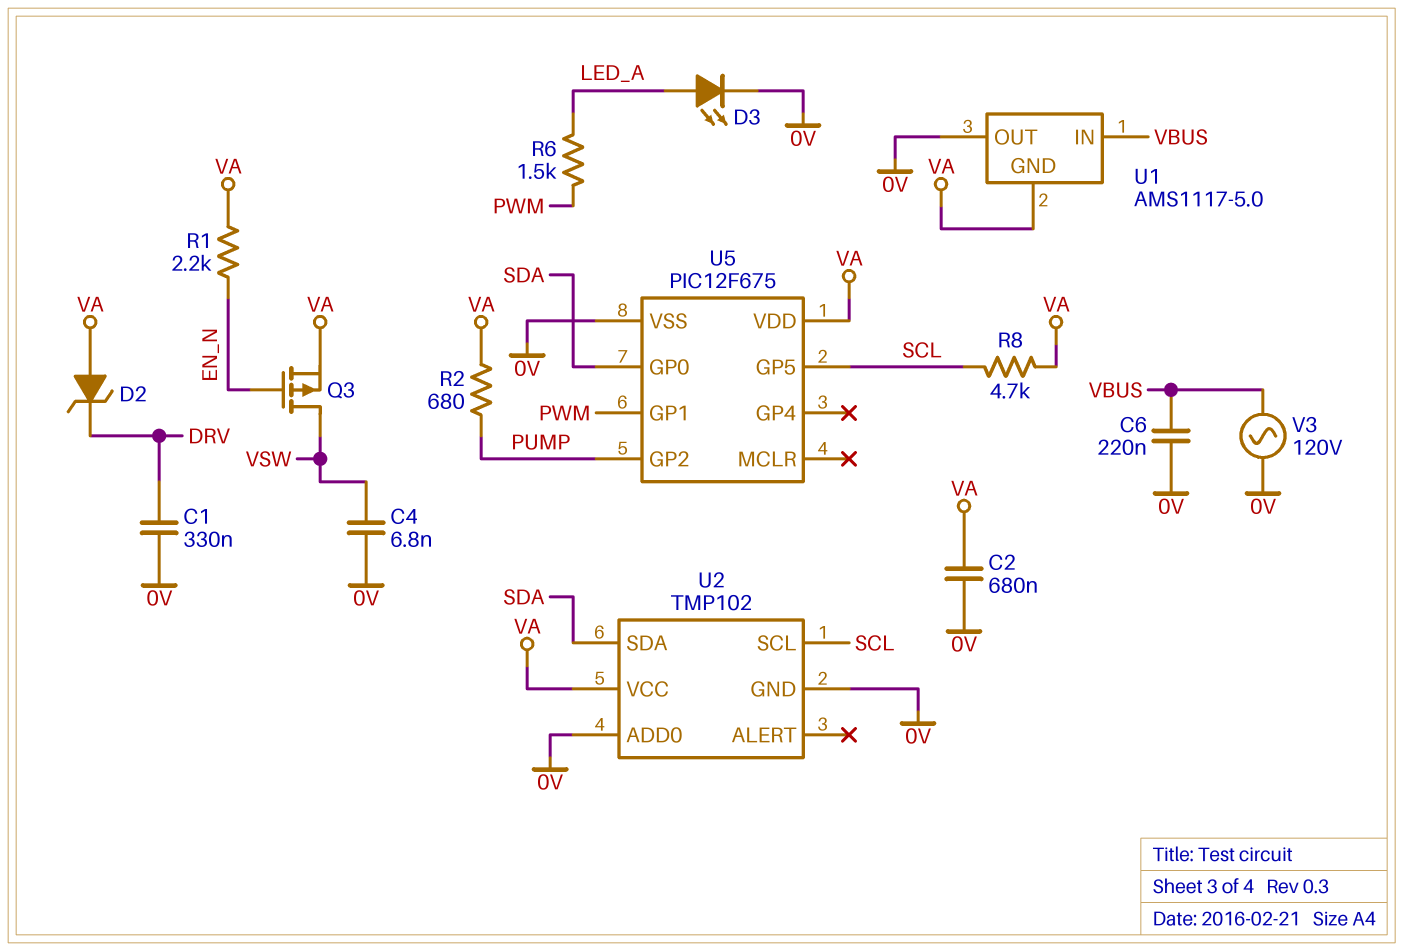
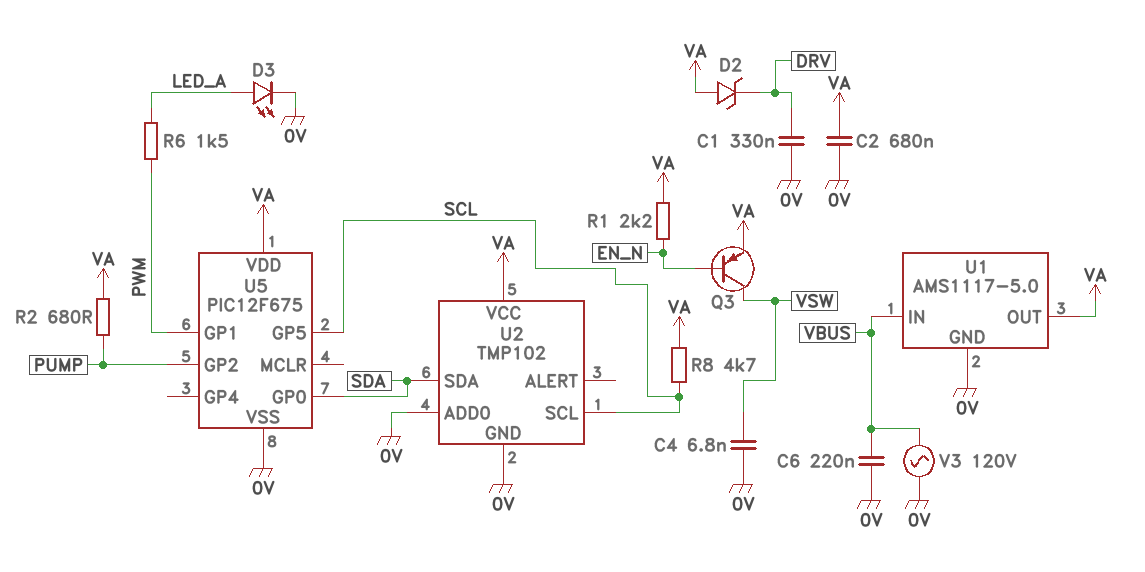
Q3: PMOS (G EN_N, D VSW, S VA) -> PNP (B EN_N, C VSW, E VA)
U1 pin GND: VA -> 0V
U1 pin OUT: 0V -> VA

